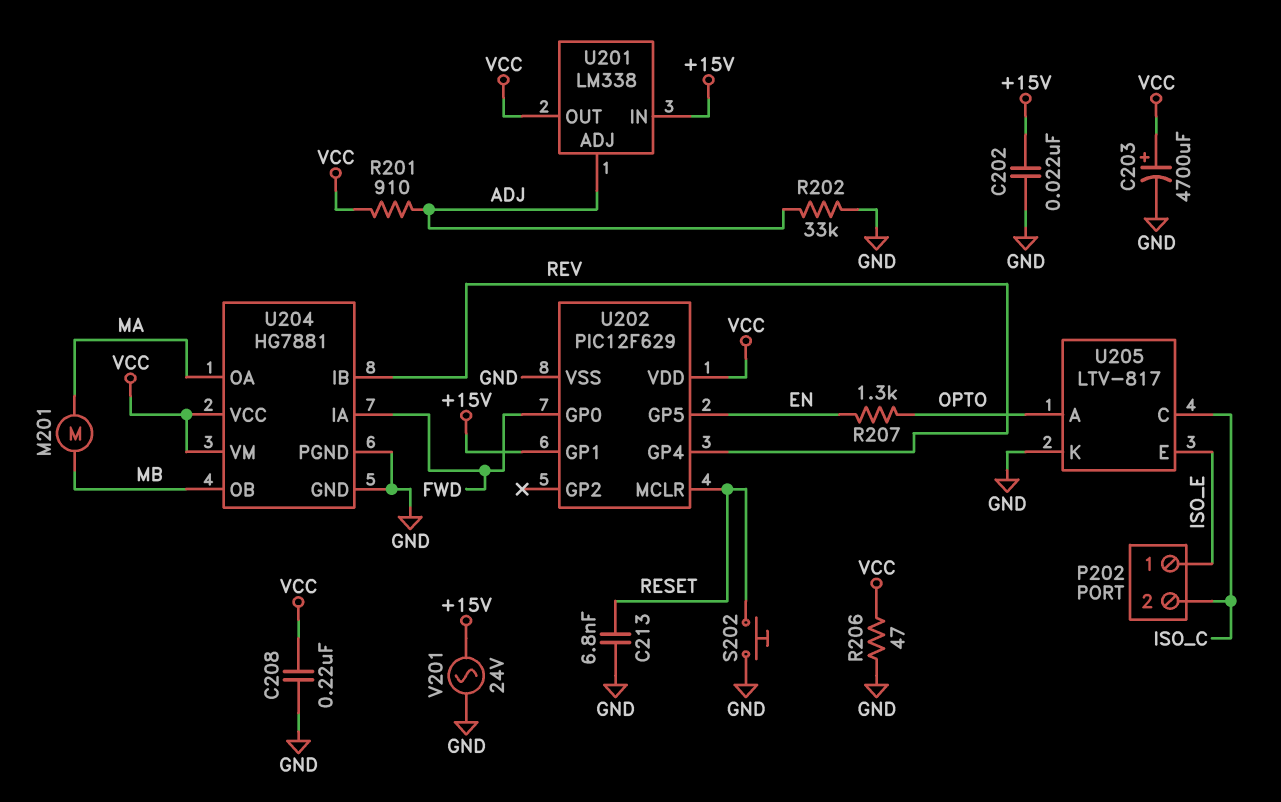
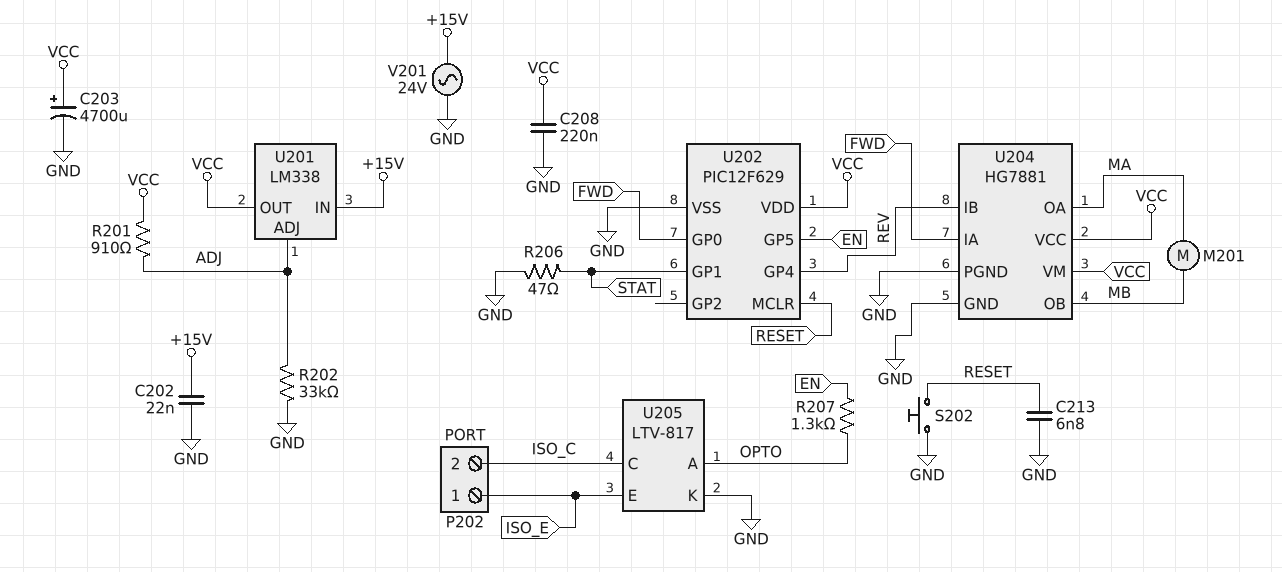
R206: 47 (GND, VCC) -> 47 (GND, STAT)
U202 pin GP1: +15V -> STAT

